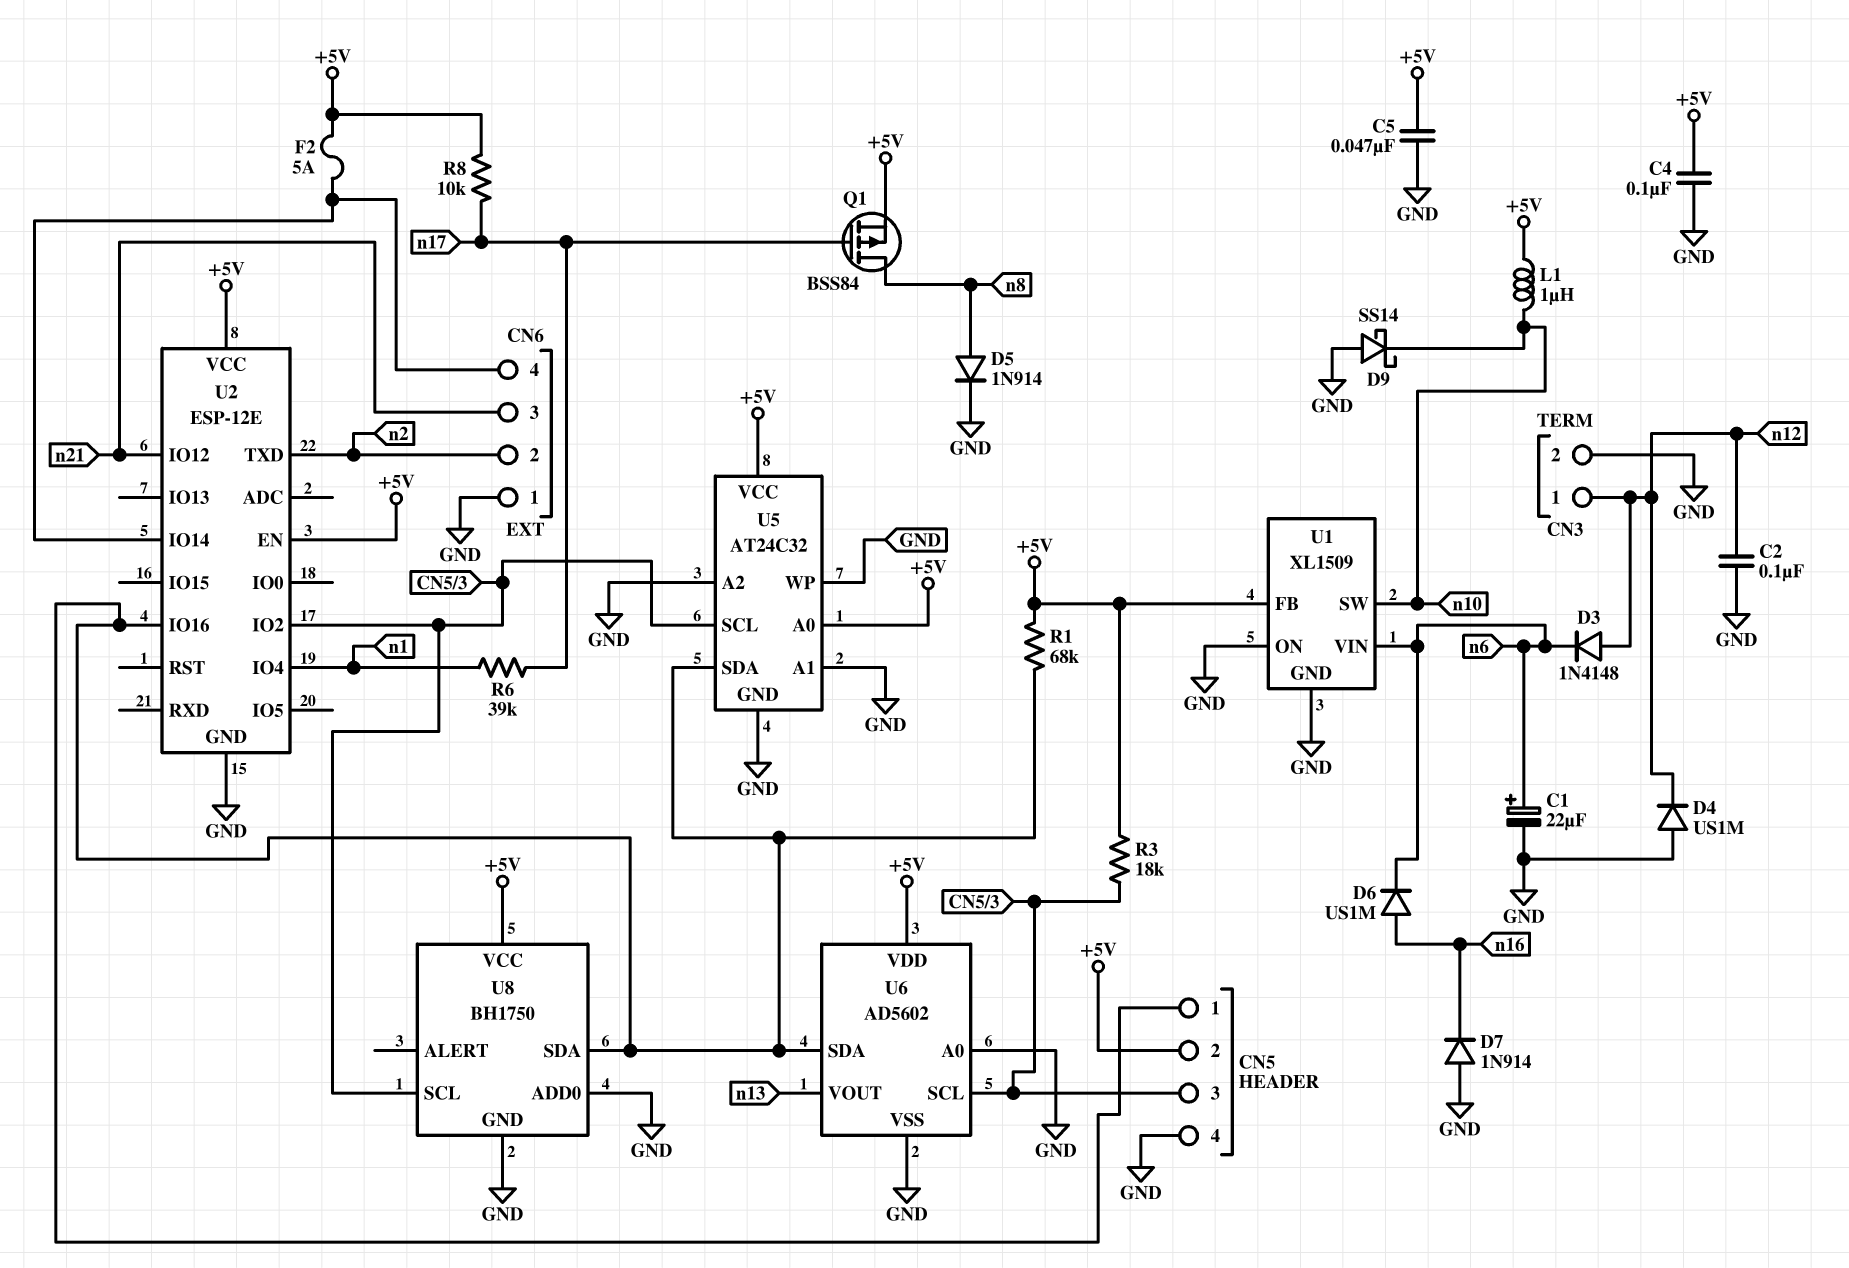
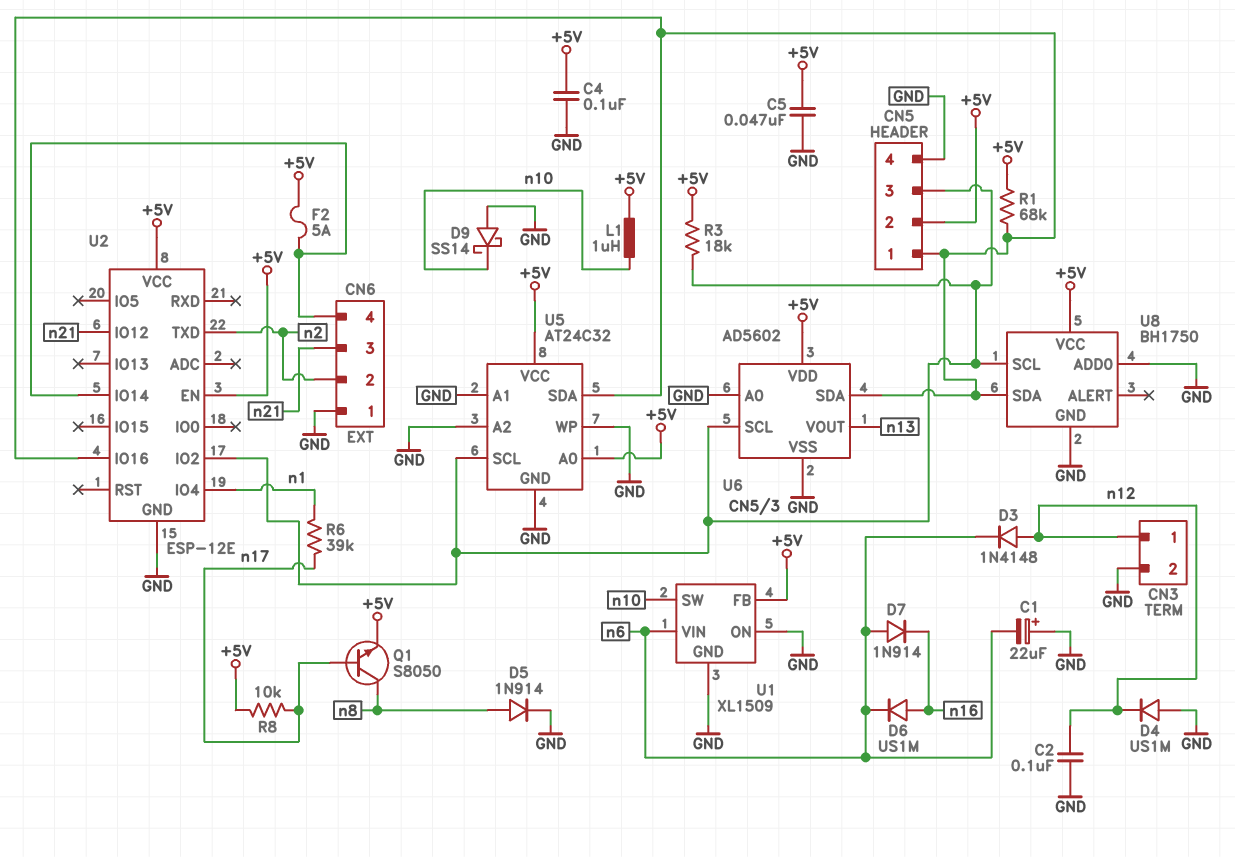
C1: 22uF (plus n6, minus GND) -> 22uF (plus GND, minus n6)
D7: diode 1N914 (A GND, K n16) -> diode 1N914 (A n6, K n16)
Q1: PMOS BSS84 (G n17, D n8, S +5V) -> NPN S8050 (B n17, C n8, E +5V)

